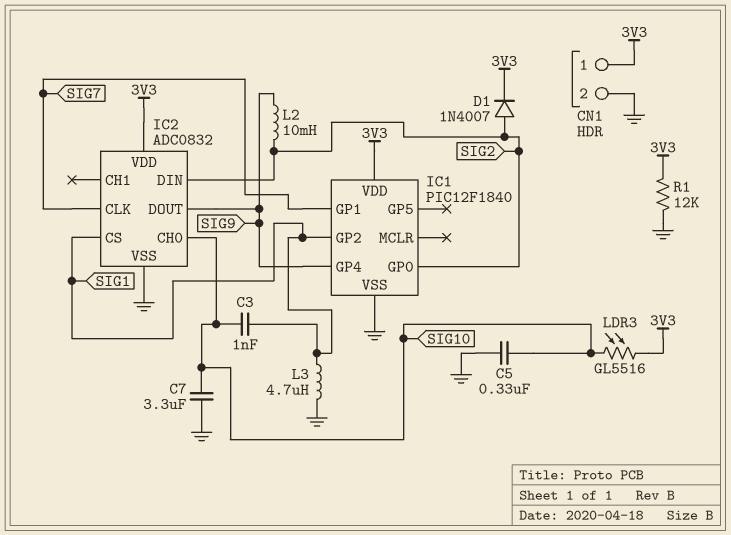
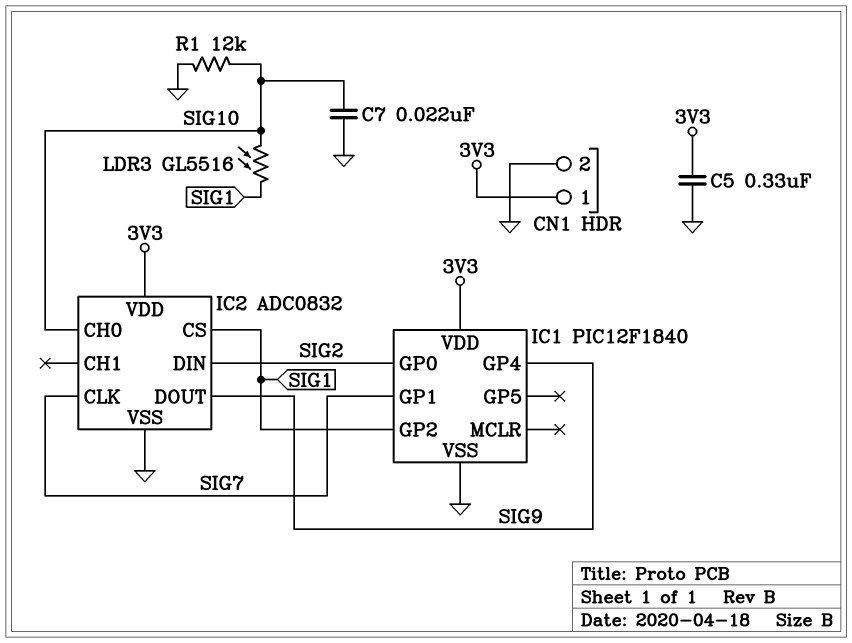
C3: 1nF (SIG1, SIG10) -> none
C5: 330nF (GND, SIG10) -> 330nF (3V3, GND)
C7: 3.3uF (GND, SIG10) -> 22nF (GND, SIG10)
D1: diode 1N4007 (A SIG2, K 3V3) -> none
L2: 10mH (SIG2, SIG9) -> none
L3: 4.7uH (GND, SIG1) -> none
LDR3: GL5516 (3V3, SIG10) -> GL5516 (SIG1, SIG10)
R1: 12k (3V3, GND) -> 12k (GND, SIG10)

